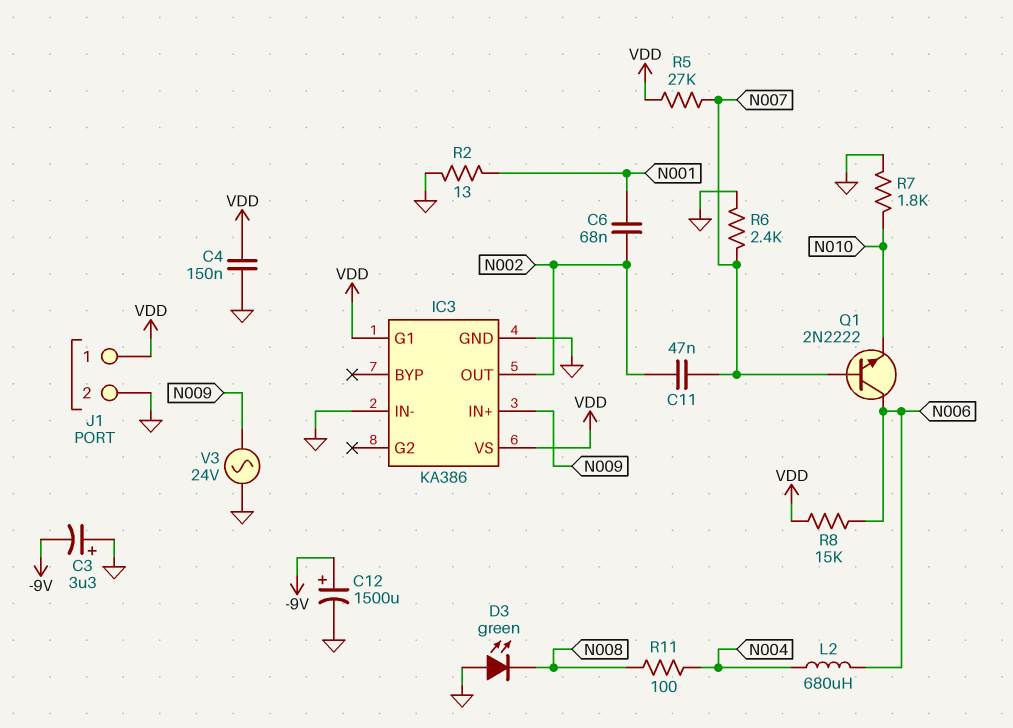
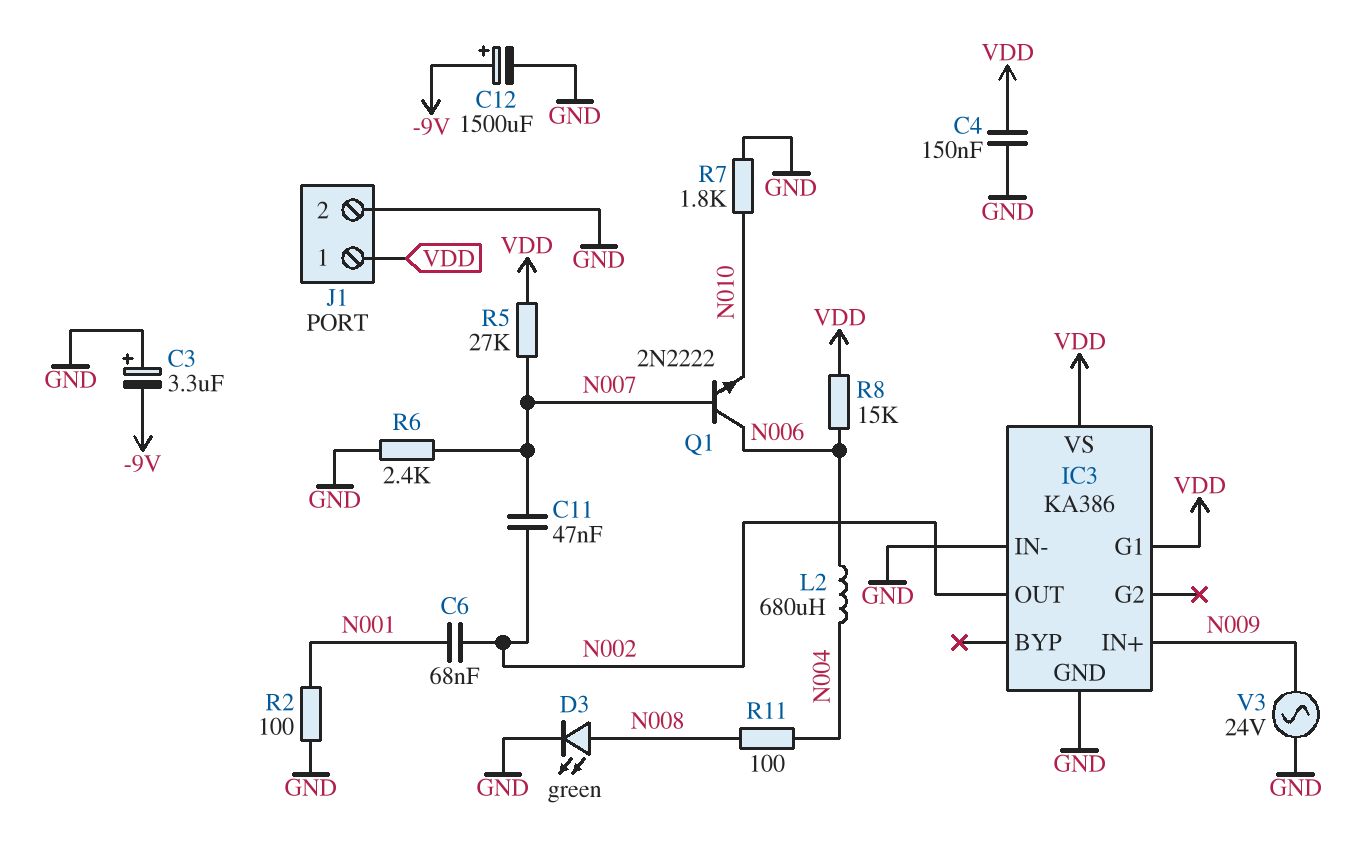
D3: LED green (A GND, K N008) -> LED green (A N008, K GND)
R2: 13 (GND, N001) -> 100 (GND, N001)

